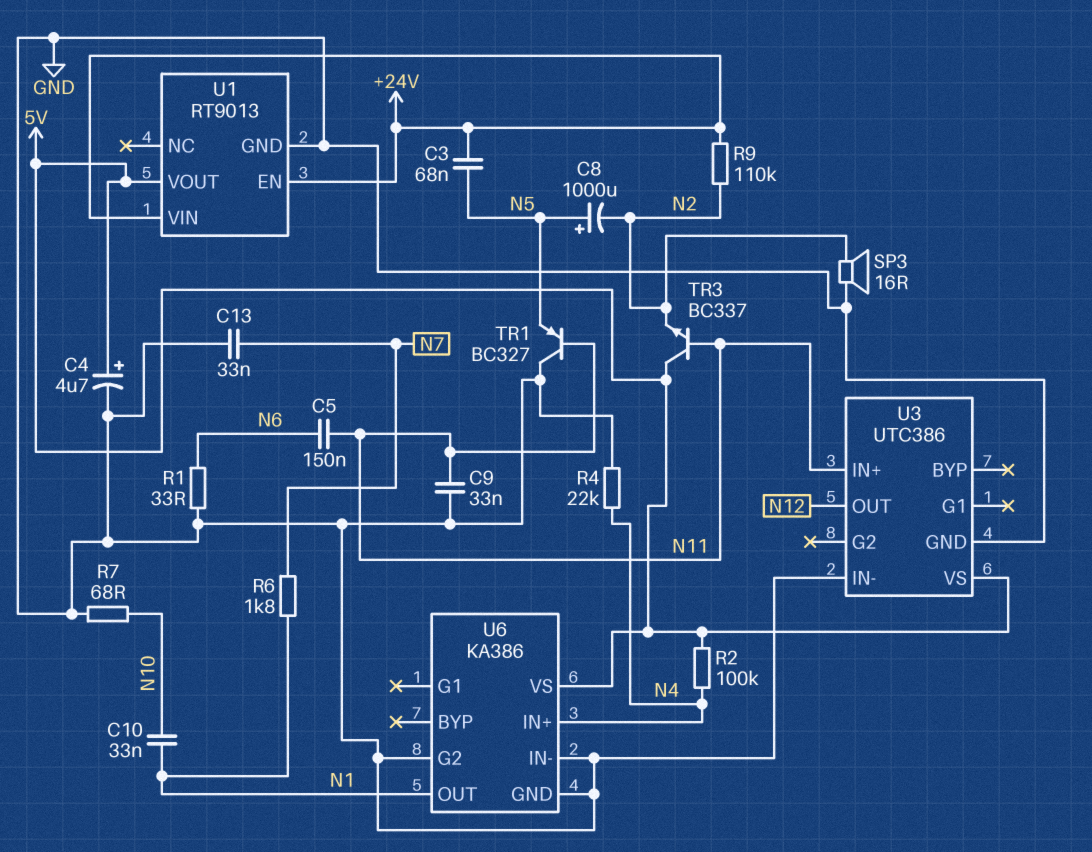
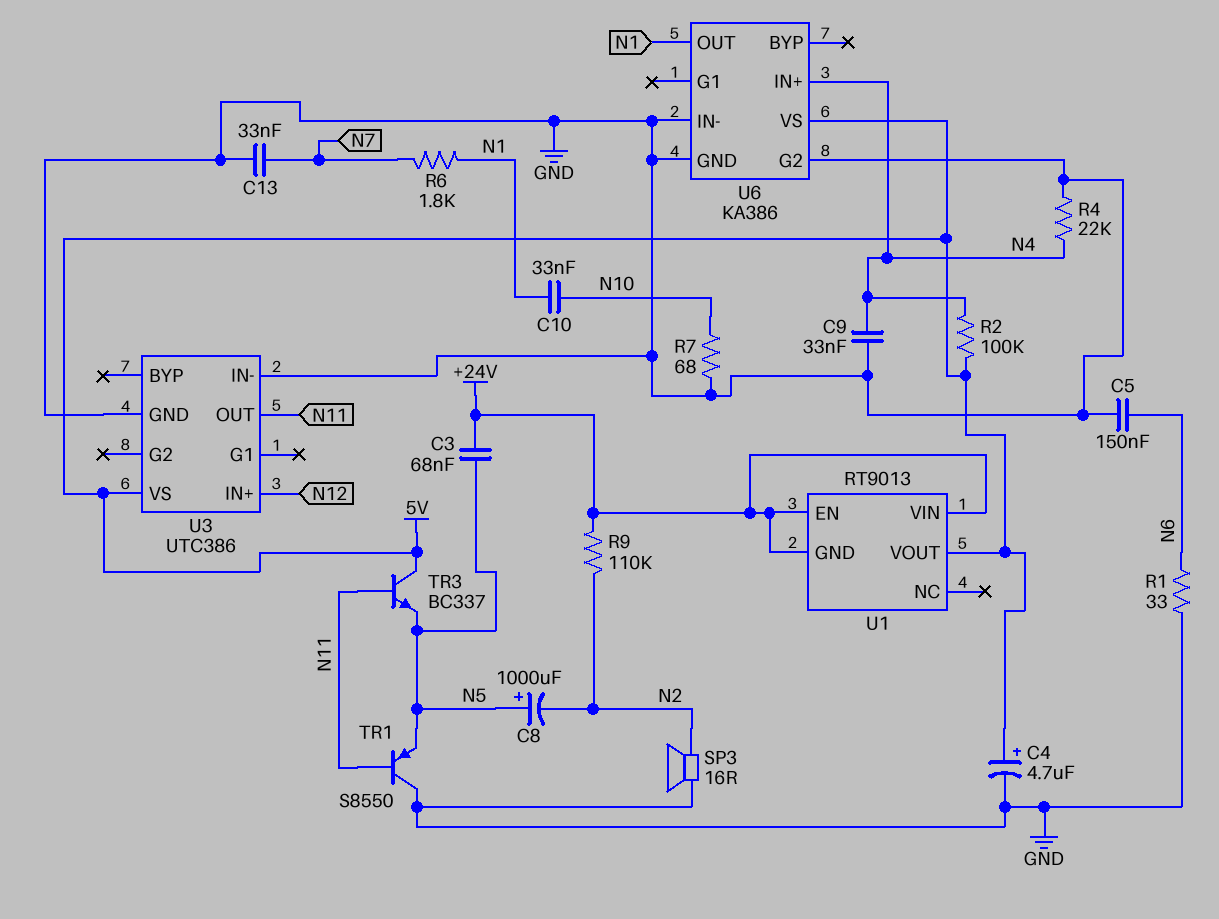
C5: 150nF (N6, N11) -> 150nF (GND, N6)
C9: 33nF (GND, N11) -> 33nF (GND, N4)
TR1: PNP BC327 (B N11, C GND, E N5) -> PNP S8550 (B N11, C GND, E N5)
TR3: NPN BC337 (B N11, C 5V, E N2) -> NPN BC337 (B N11, C 5V, E N5)
U1 pin GND: GND -> +24V
U3 pin IN+: N11 -> N12
U3 pin OUT: N12 -> N11

